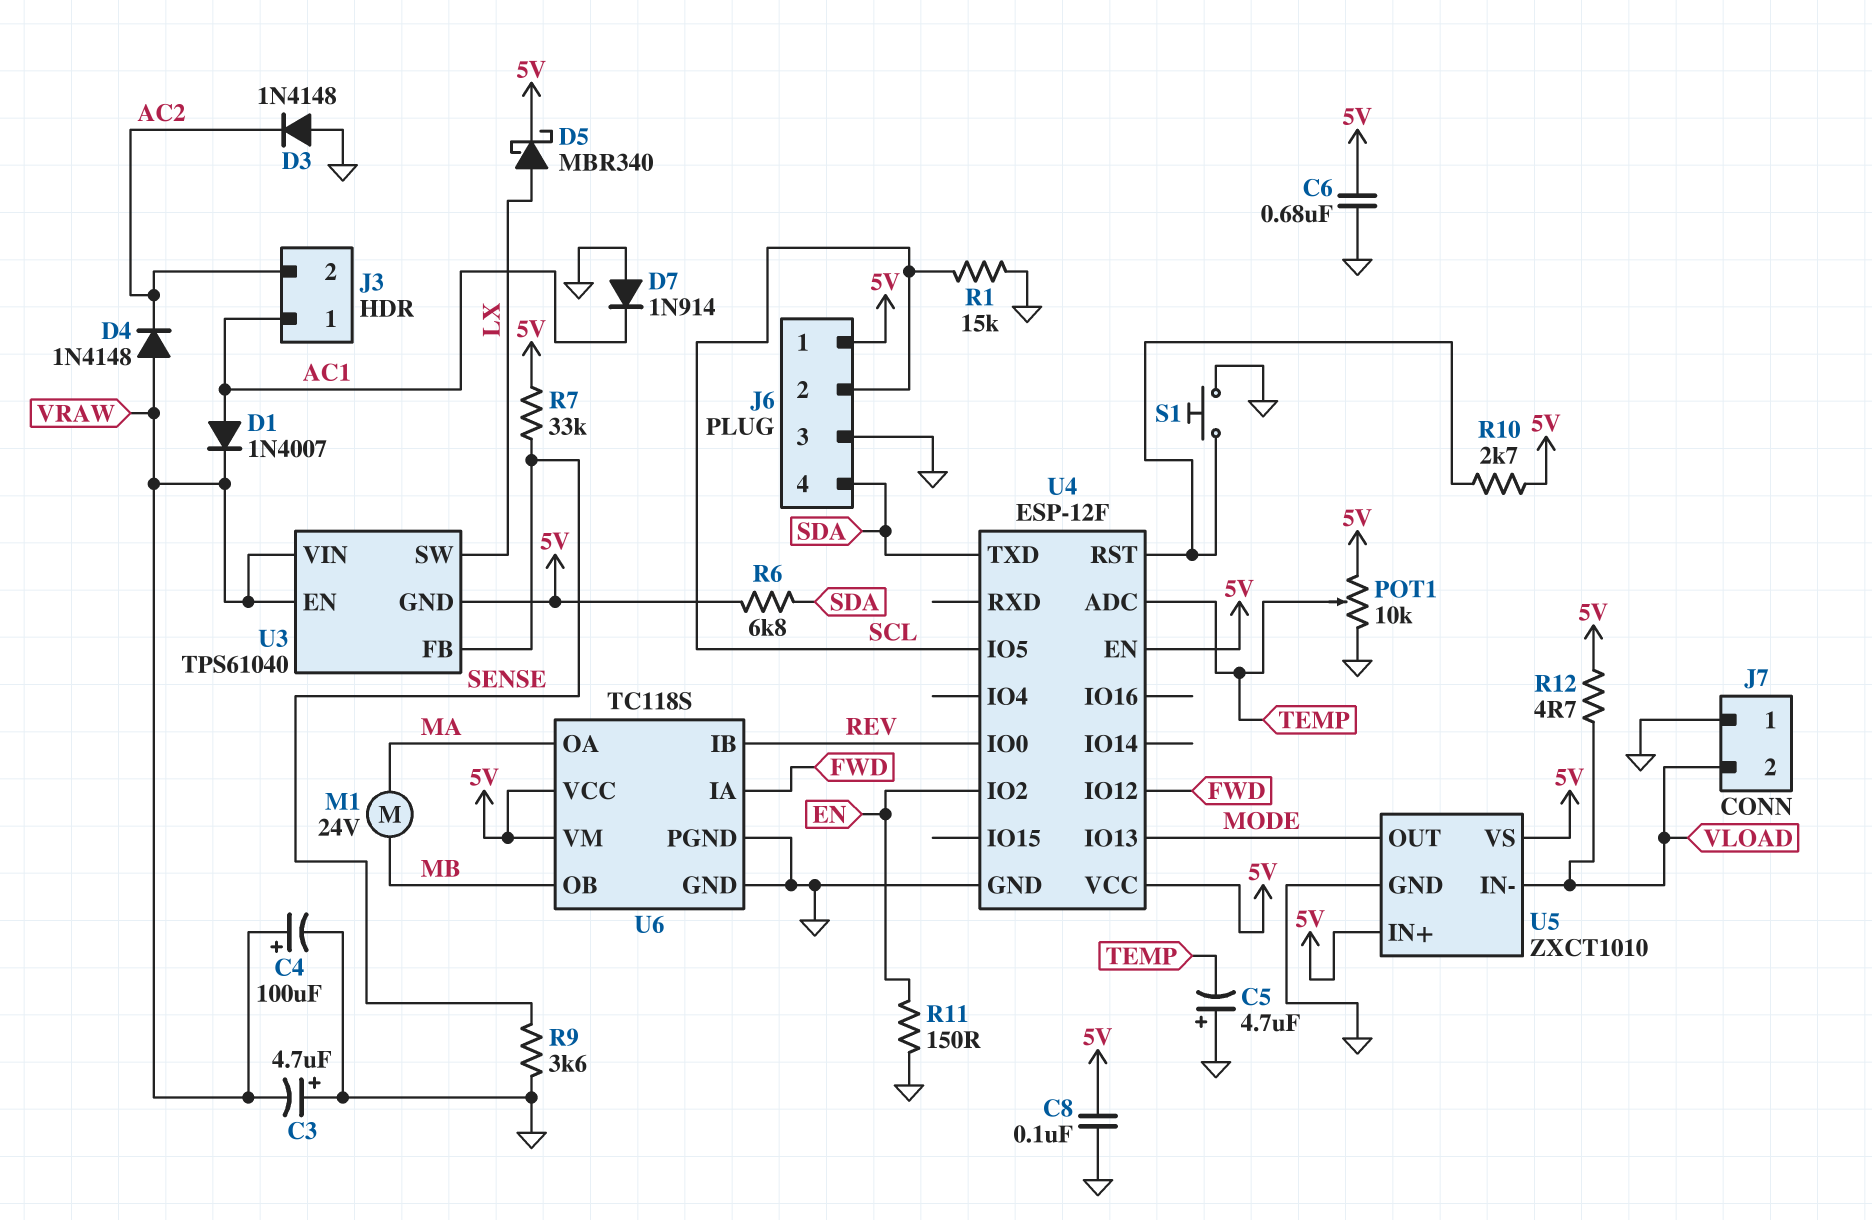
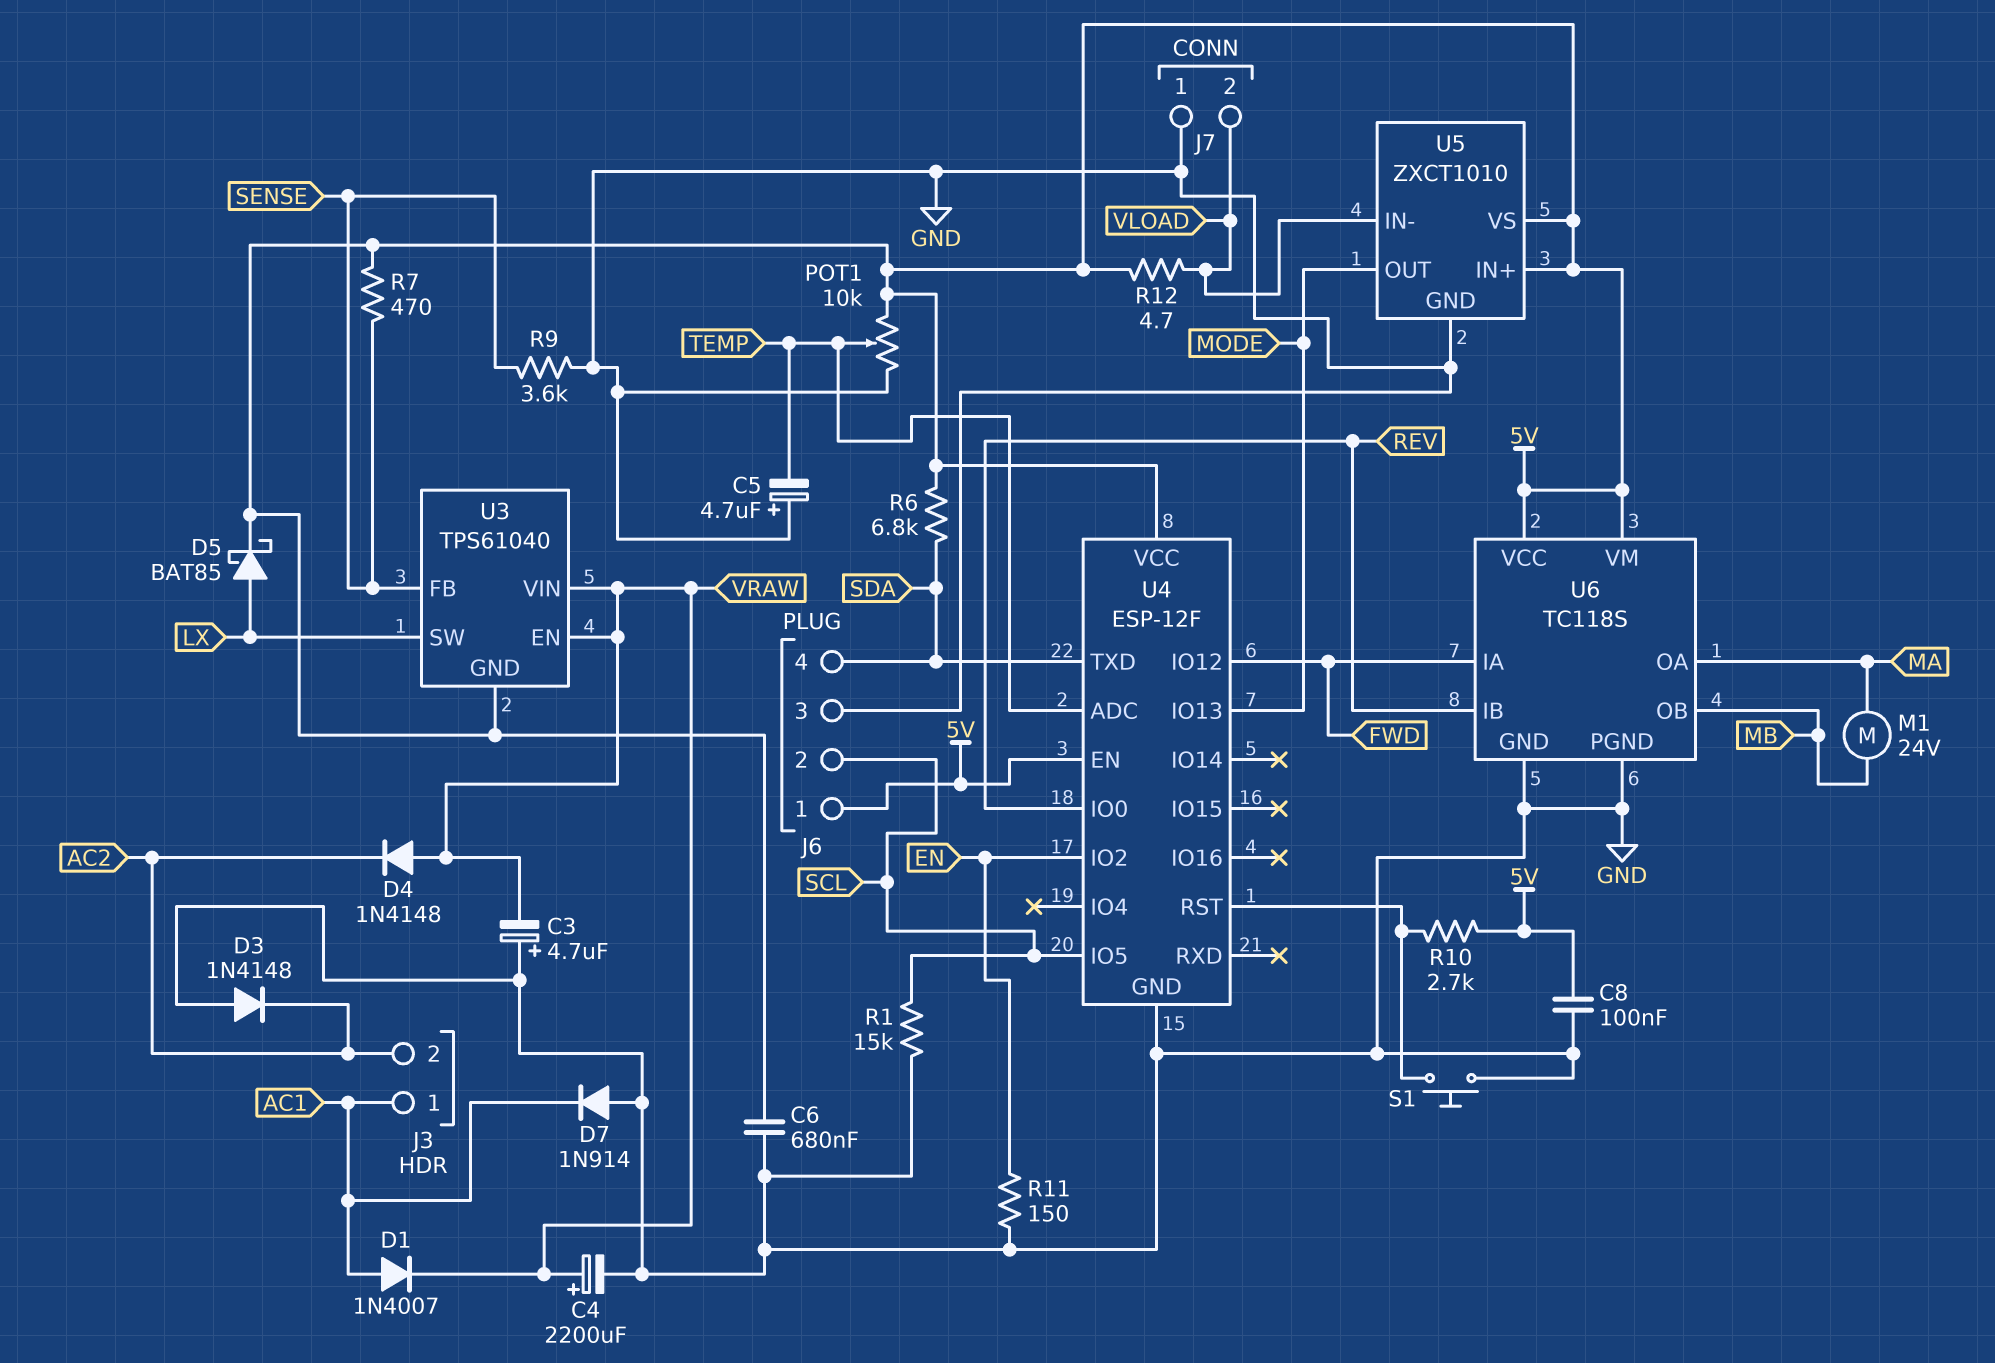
C4: 100uF (plus VRAW, minus GND) -> 2200uF (plus VRAW, minus GND)
D5: schottky MBR340 (A LX, K 5V) -> schottky BAT85 (A LX, K 5V)
R7: 33k (5V, SENSE) -> 470 (5V, SENSE)

